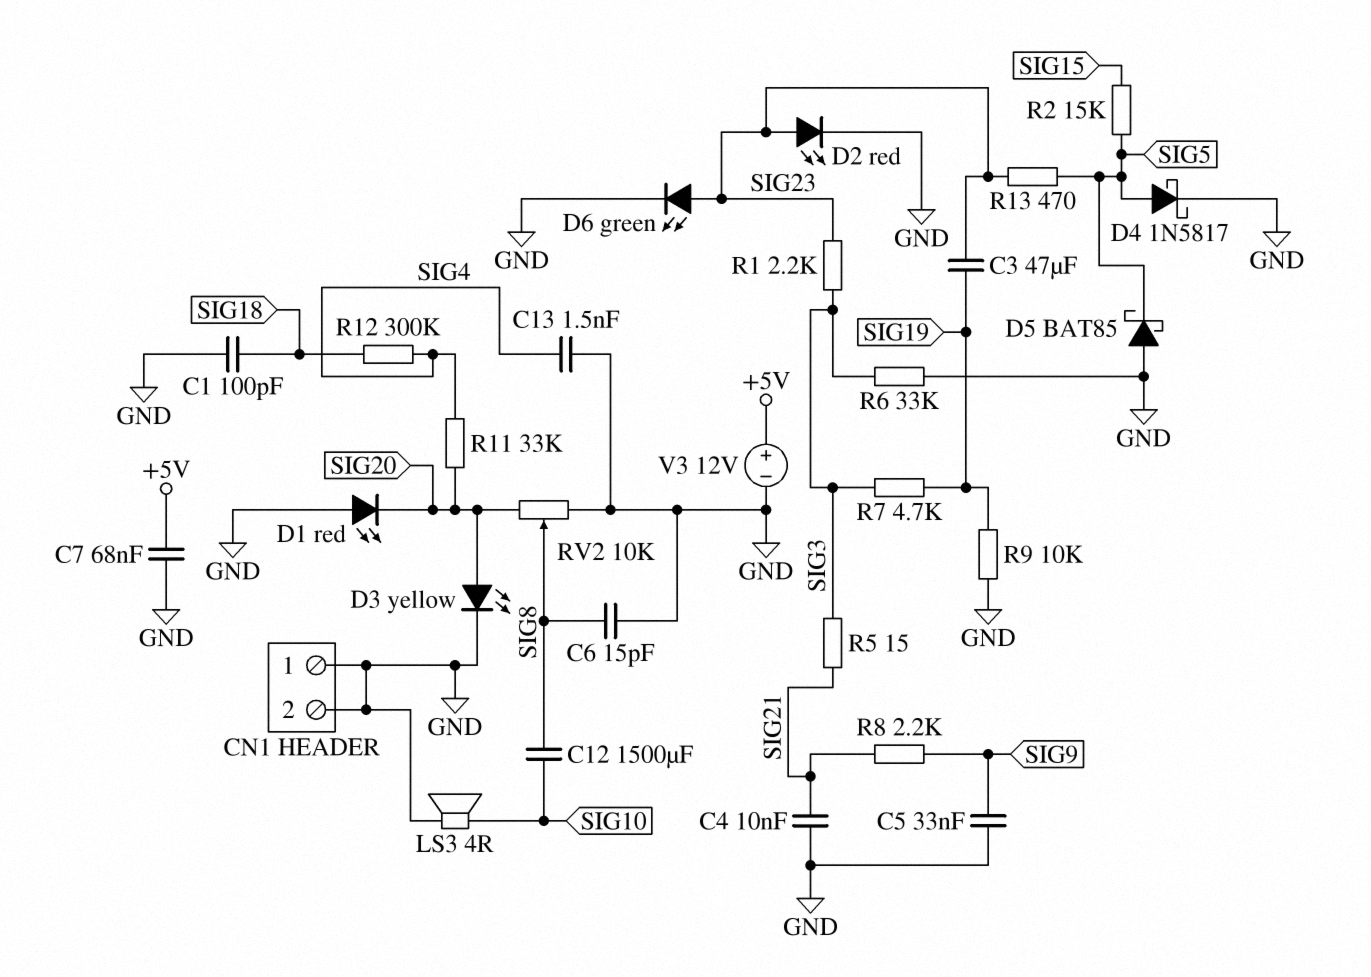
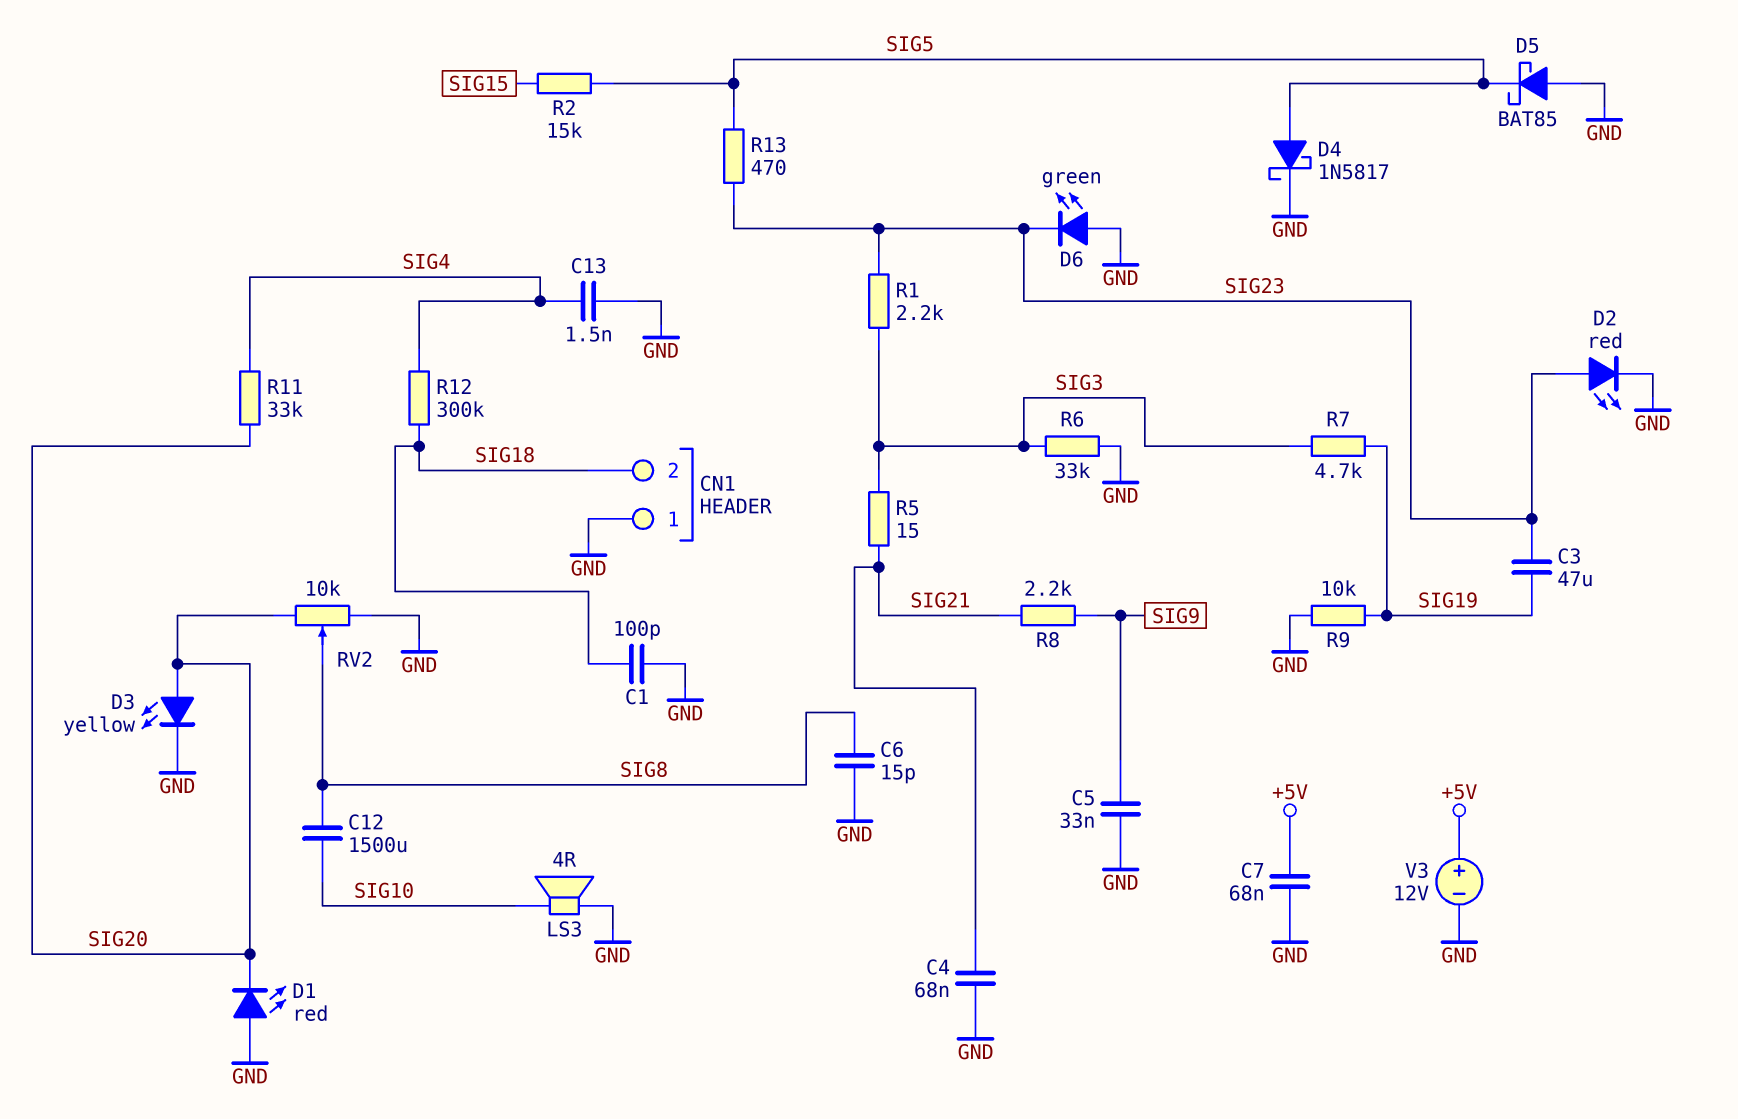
C4: 10nF (GND, SIG21) -> 68nF (GND, SIG21)
CN1 pin 2: GND -> SIG18
D6: LED green (A SIG23, K GND) -> LED green (A GND, K SIG23)

